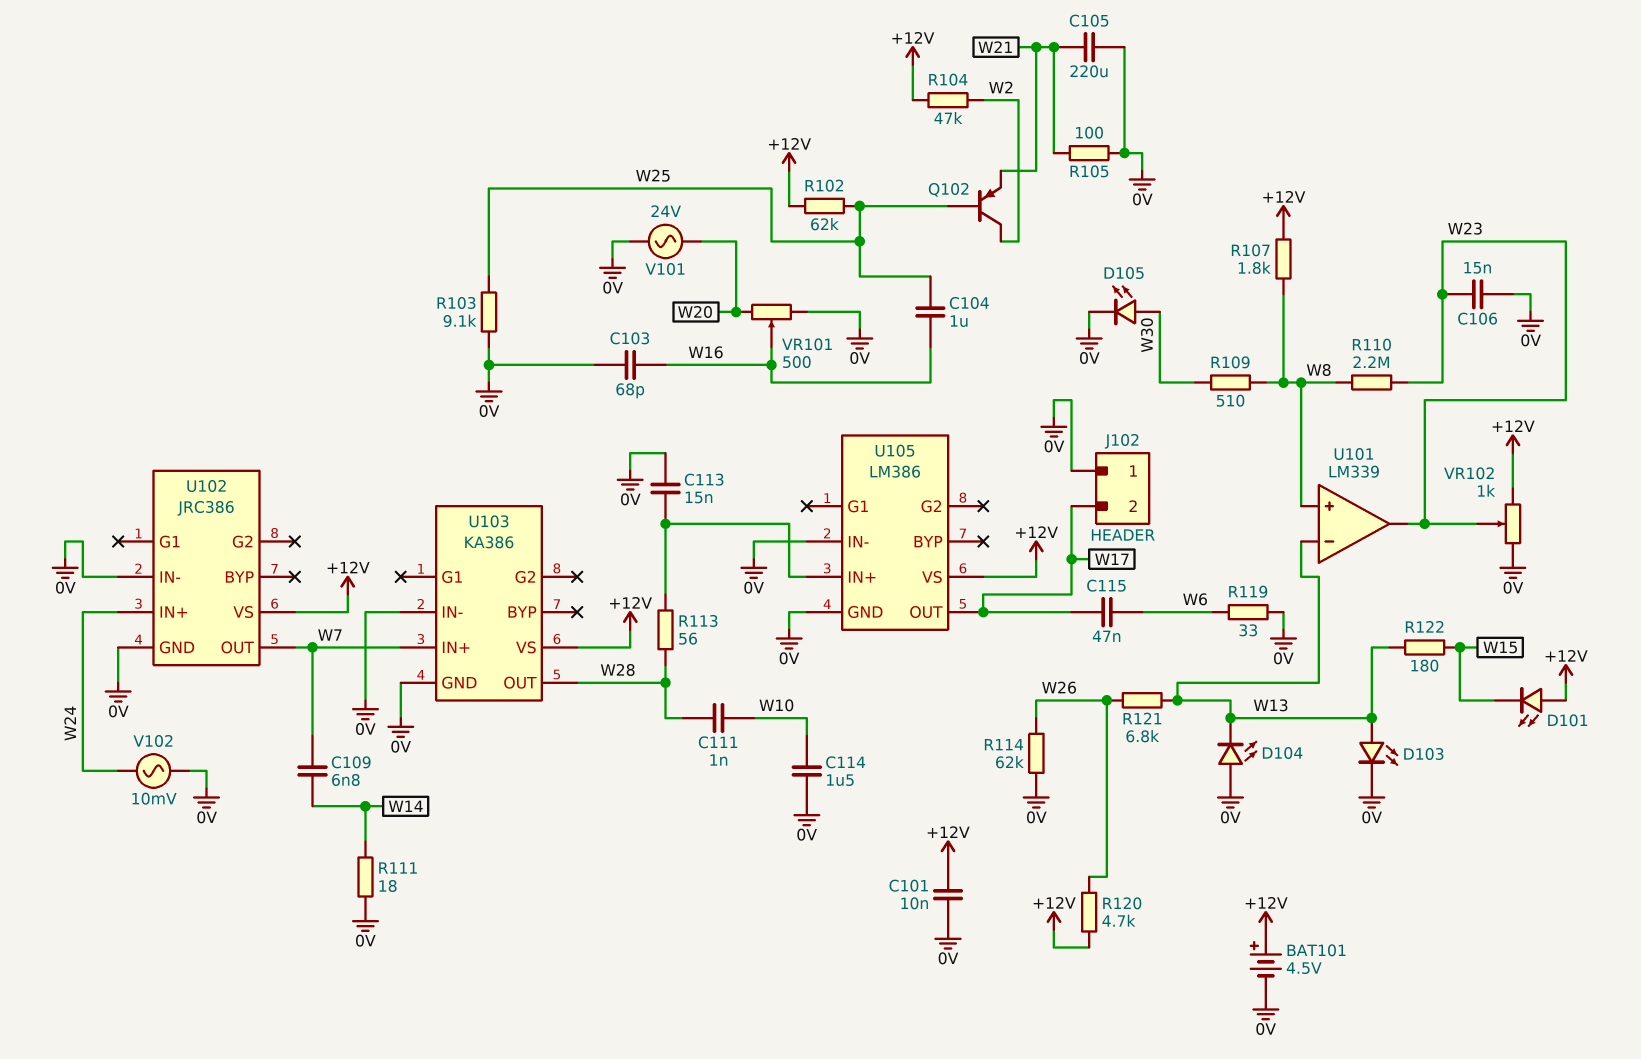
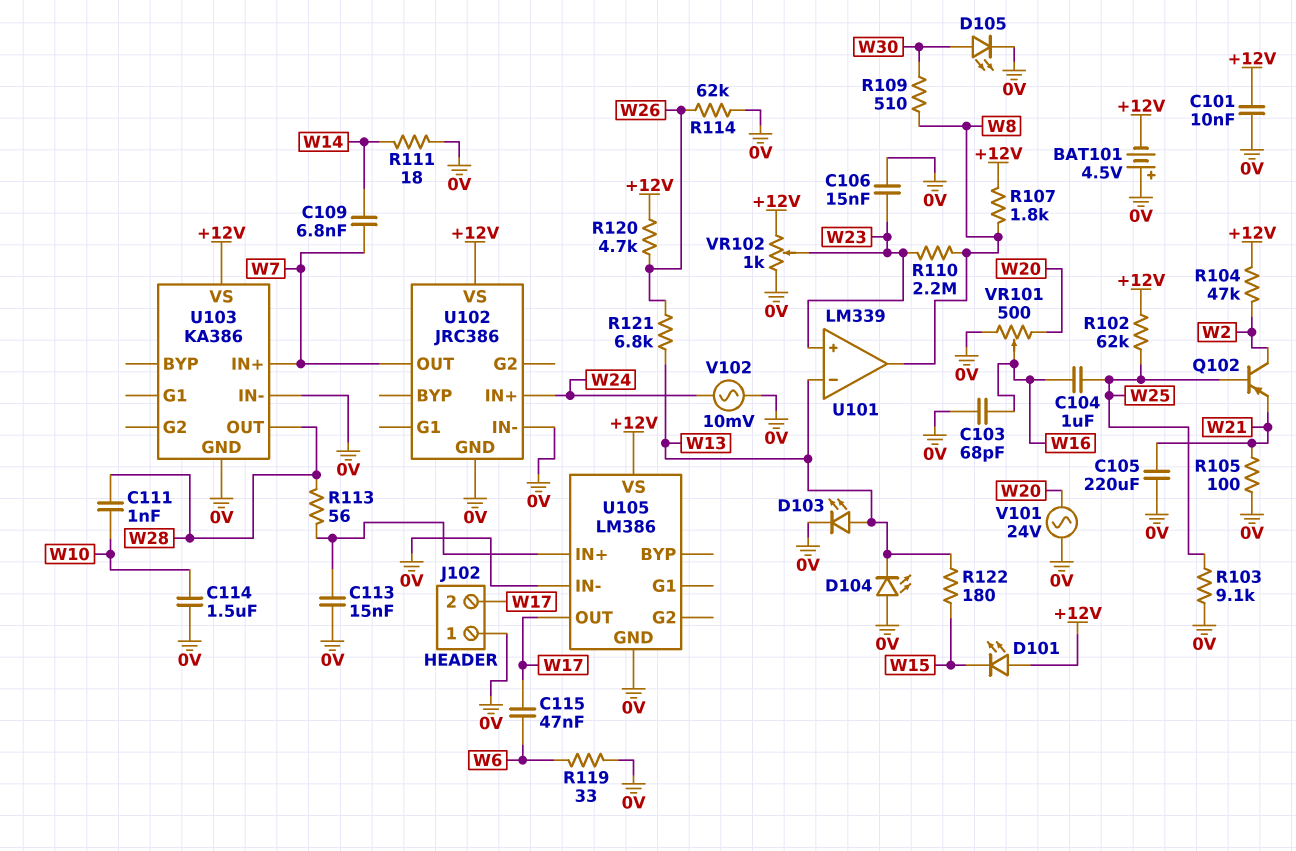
BAT101: 4.5V (plus +12V, minus 0V) -> 4.5V (plus 0V, minus +12V)
U101 pin in+: W8 -> W23
U101 pin out: W23 -> W8

